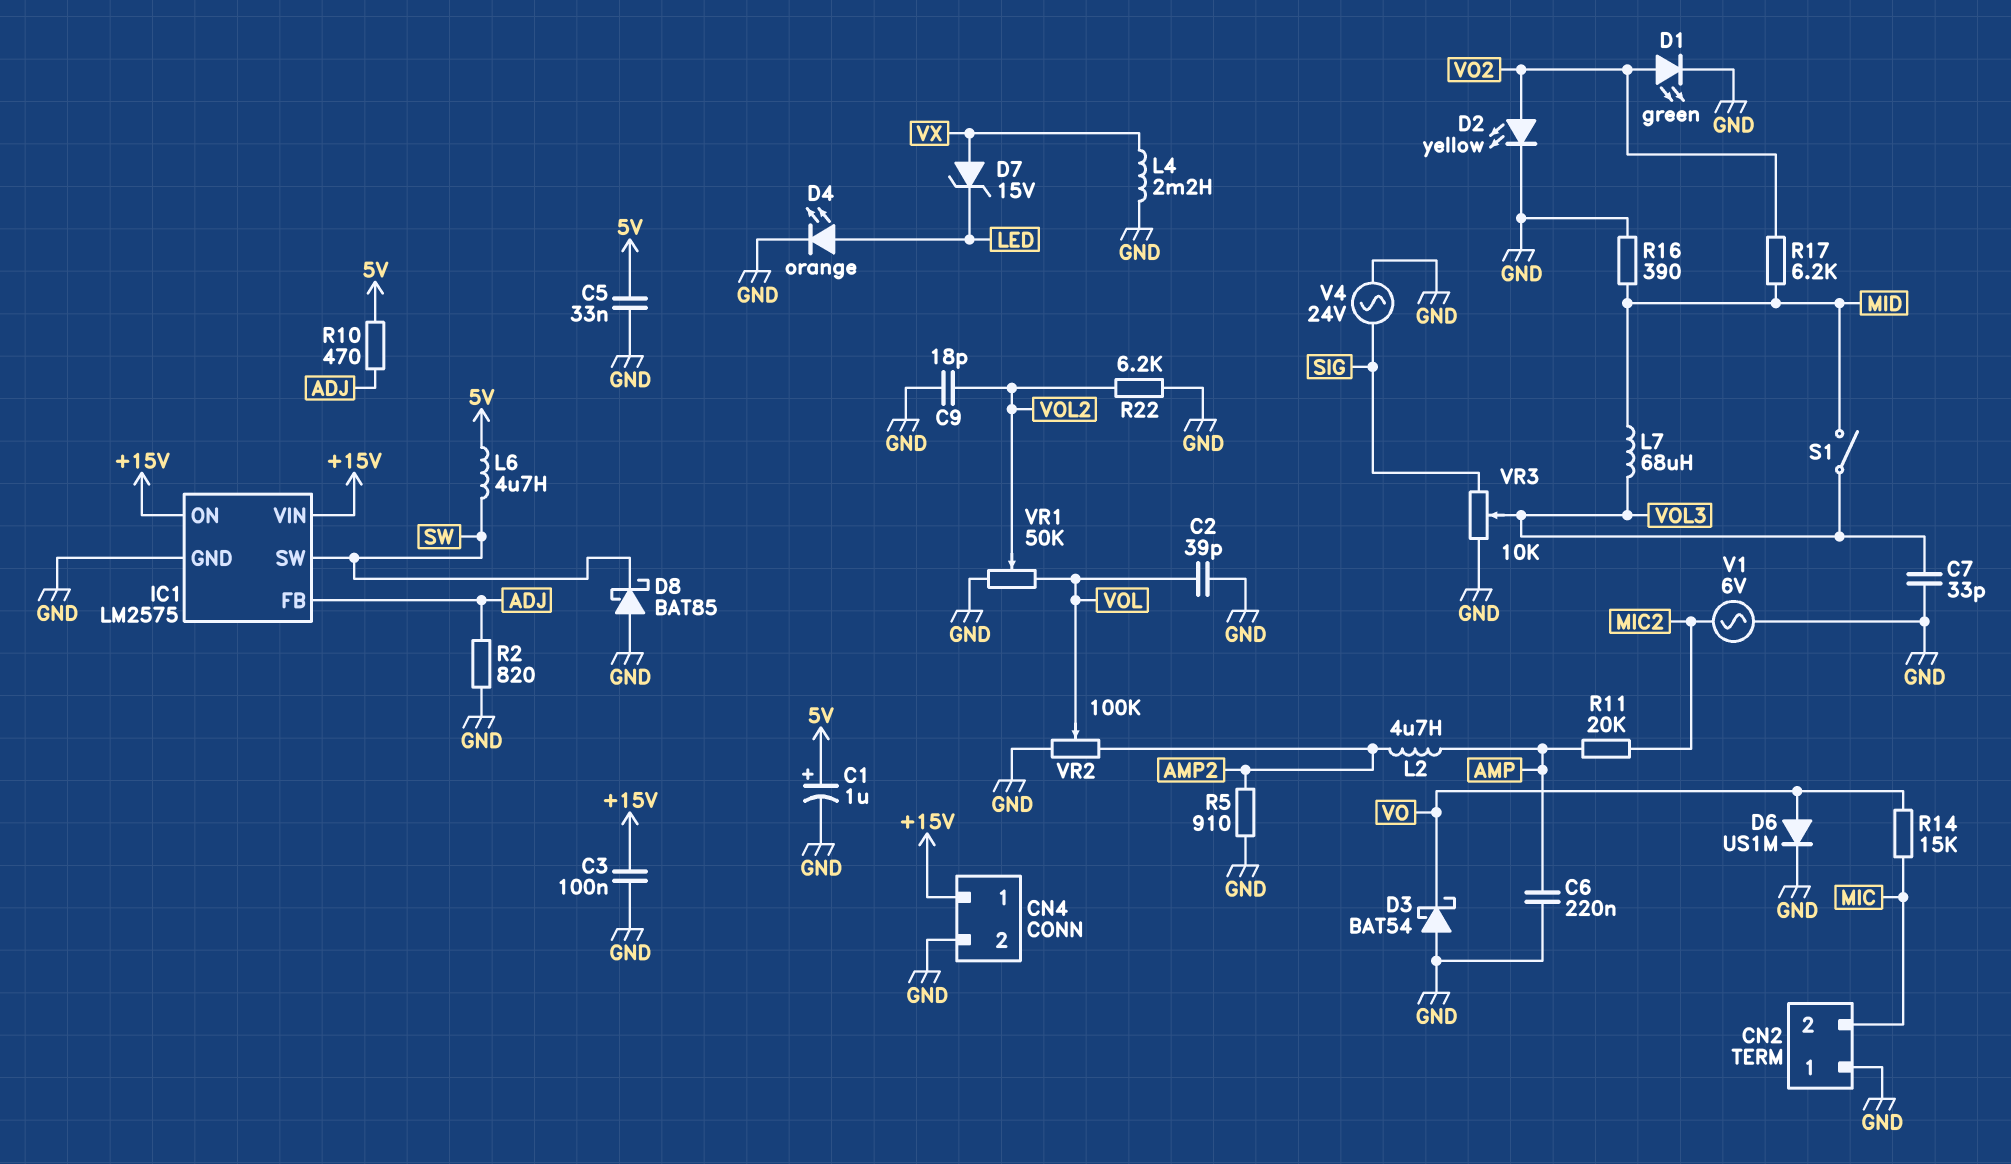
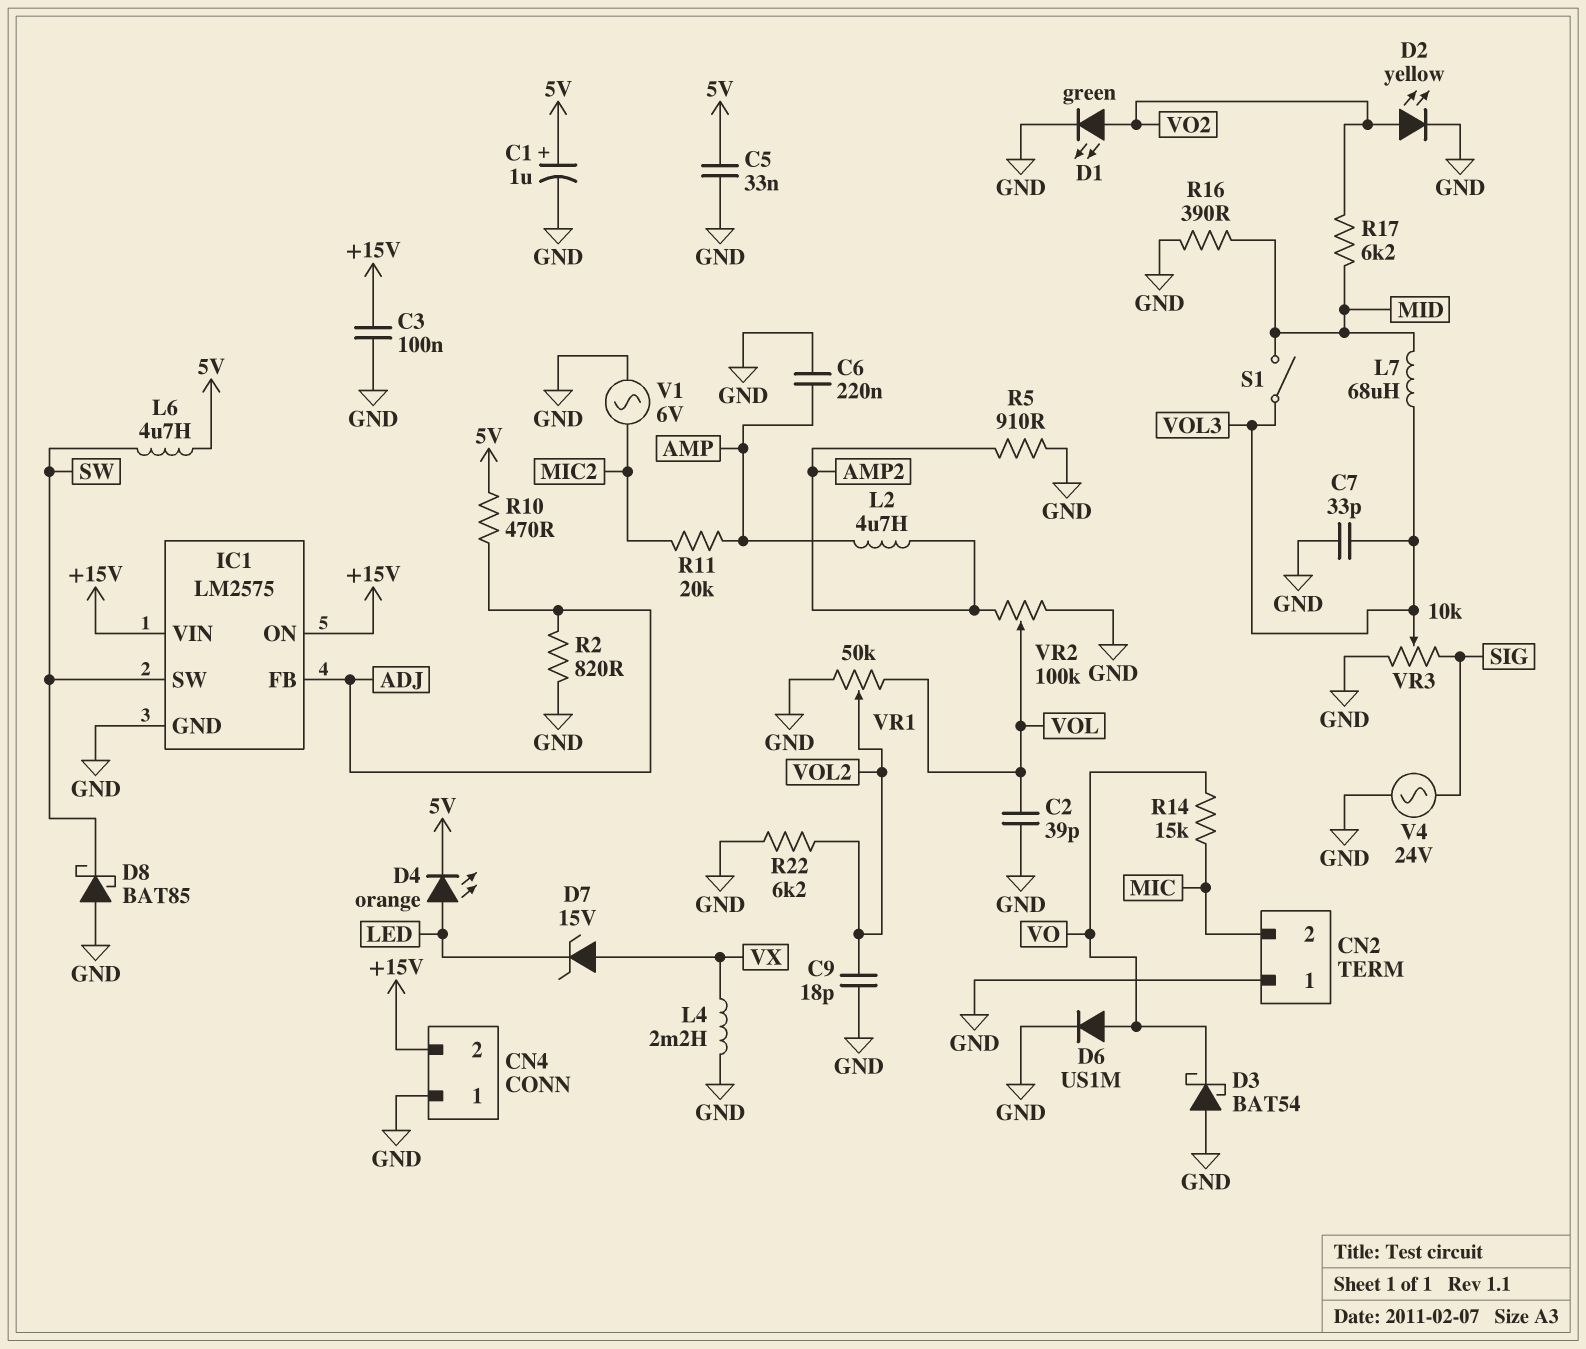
CN4 pin 1: +15V -> GND
CN4 pin 2: GND -> +15V
D4: LED orange (A LED, K GND) -> LED orange (A LED, K 5V)

